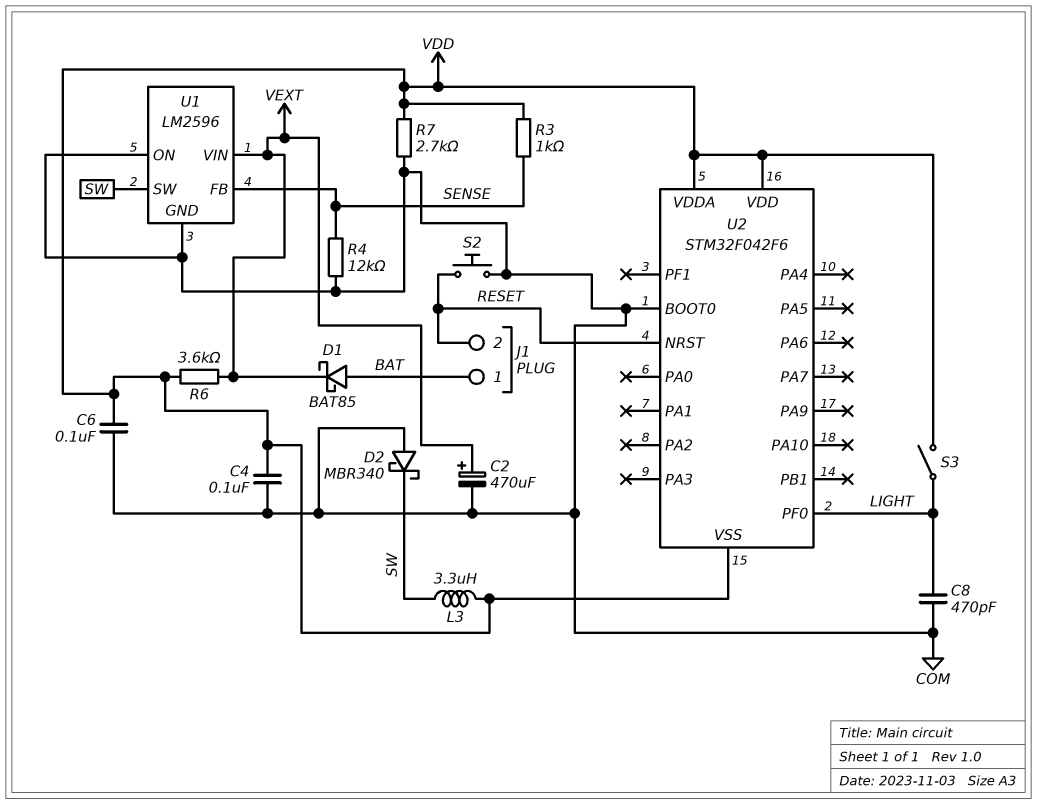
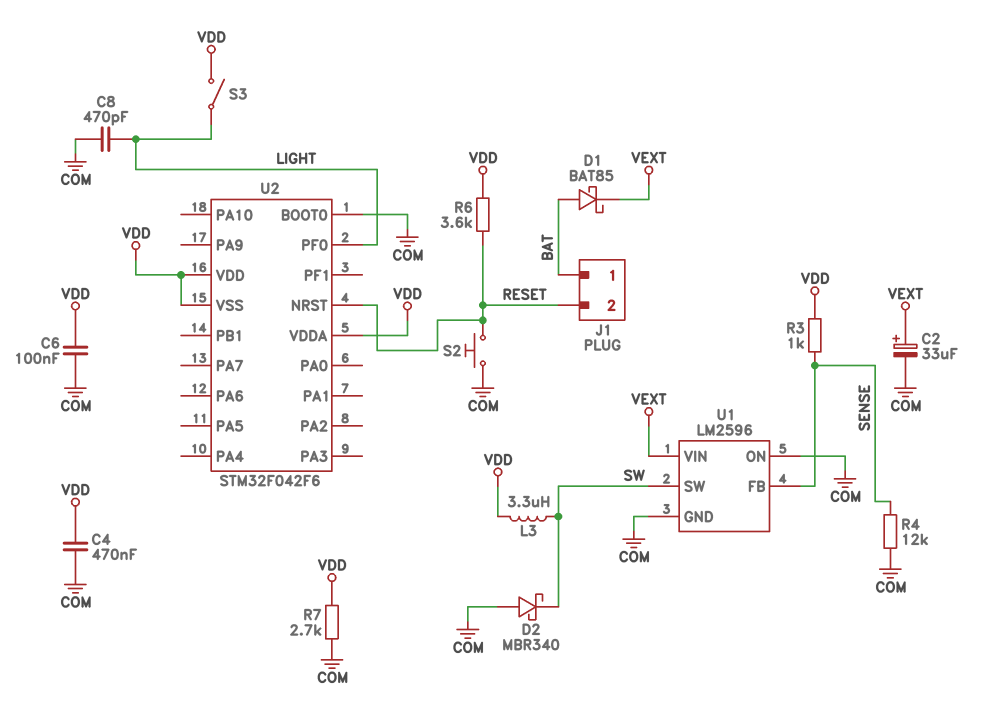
C2: 470uF (plus VEXT, minus COM) -> 33uF (plus VEXT, minus COM)
C4: 100nF (COM, VDD) -> 470nF (COM, VDD)
R6: 3.6k (VDD, VEXT) -> 3.6k (RESET, VDD)

